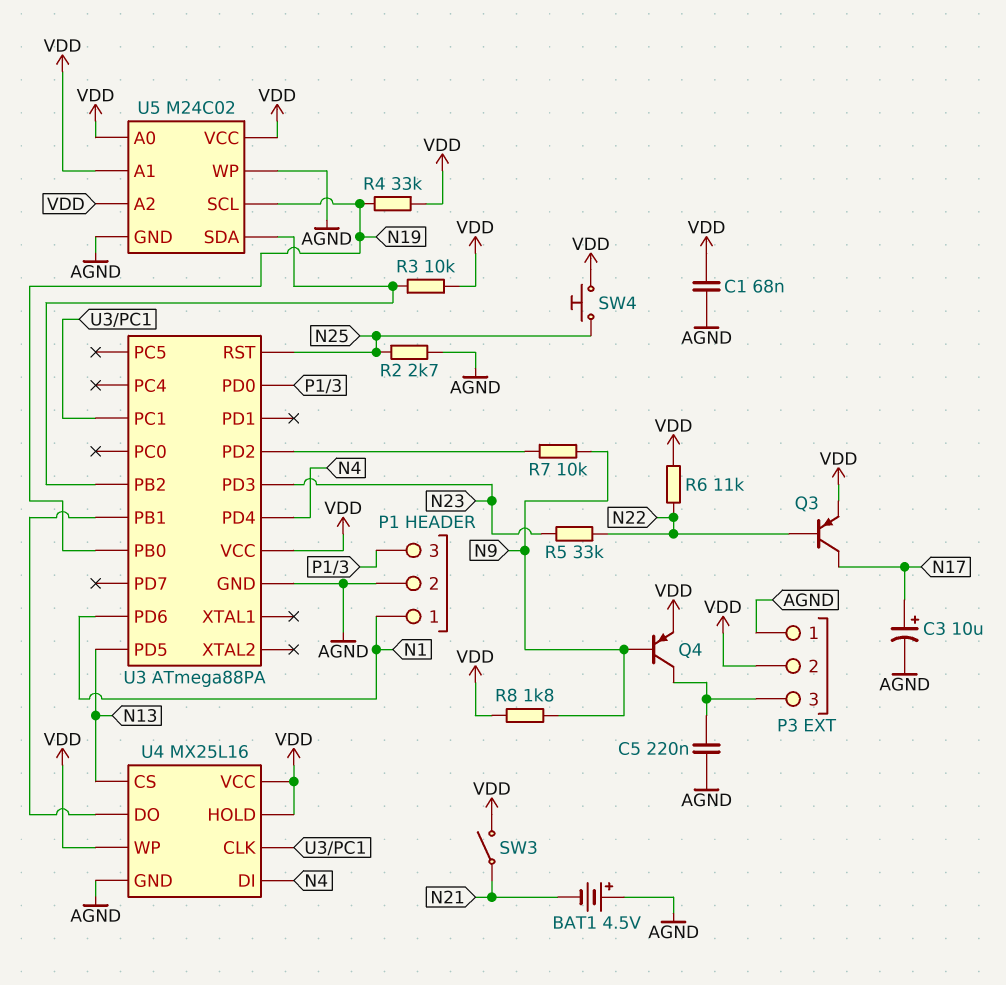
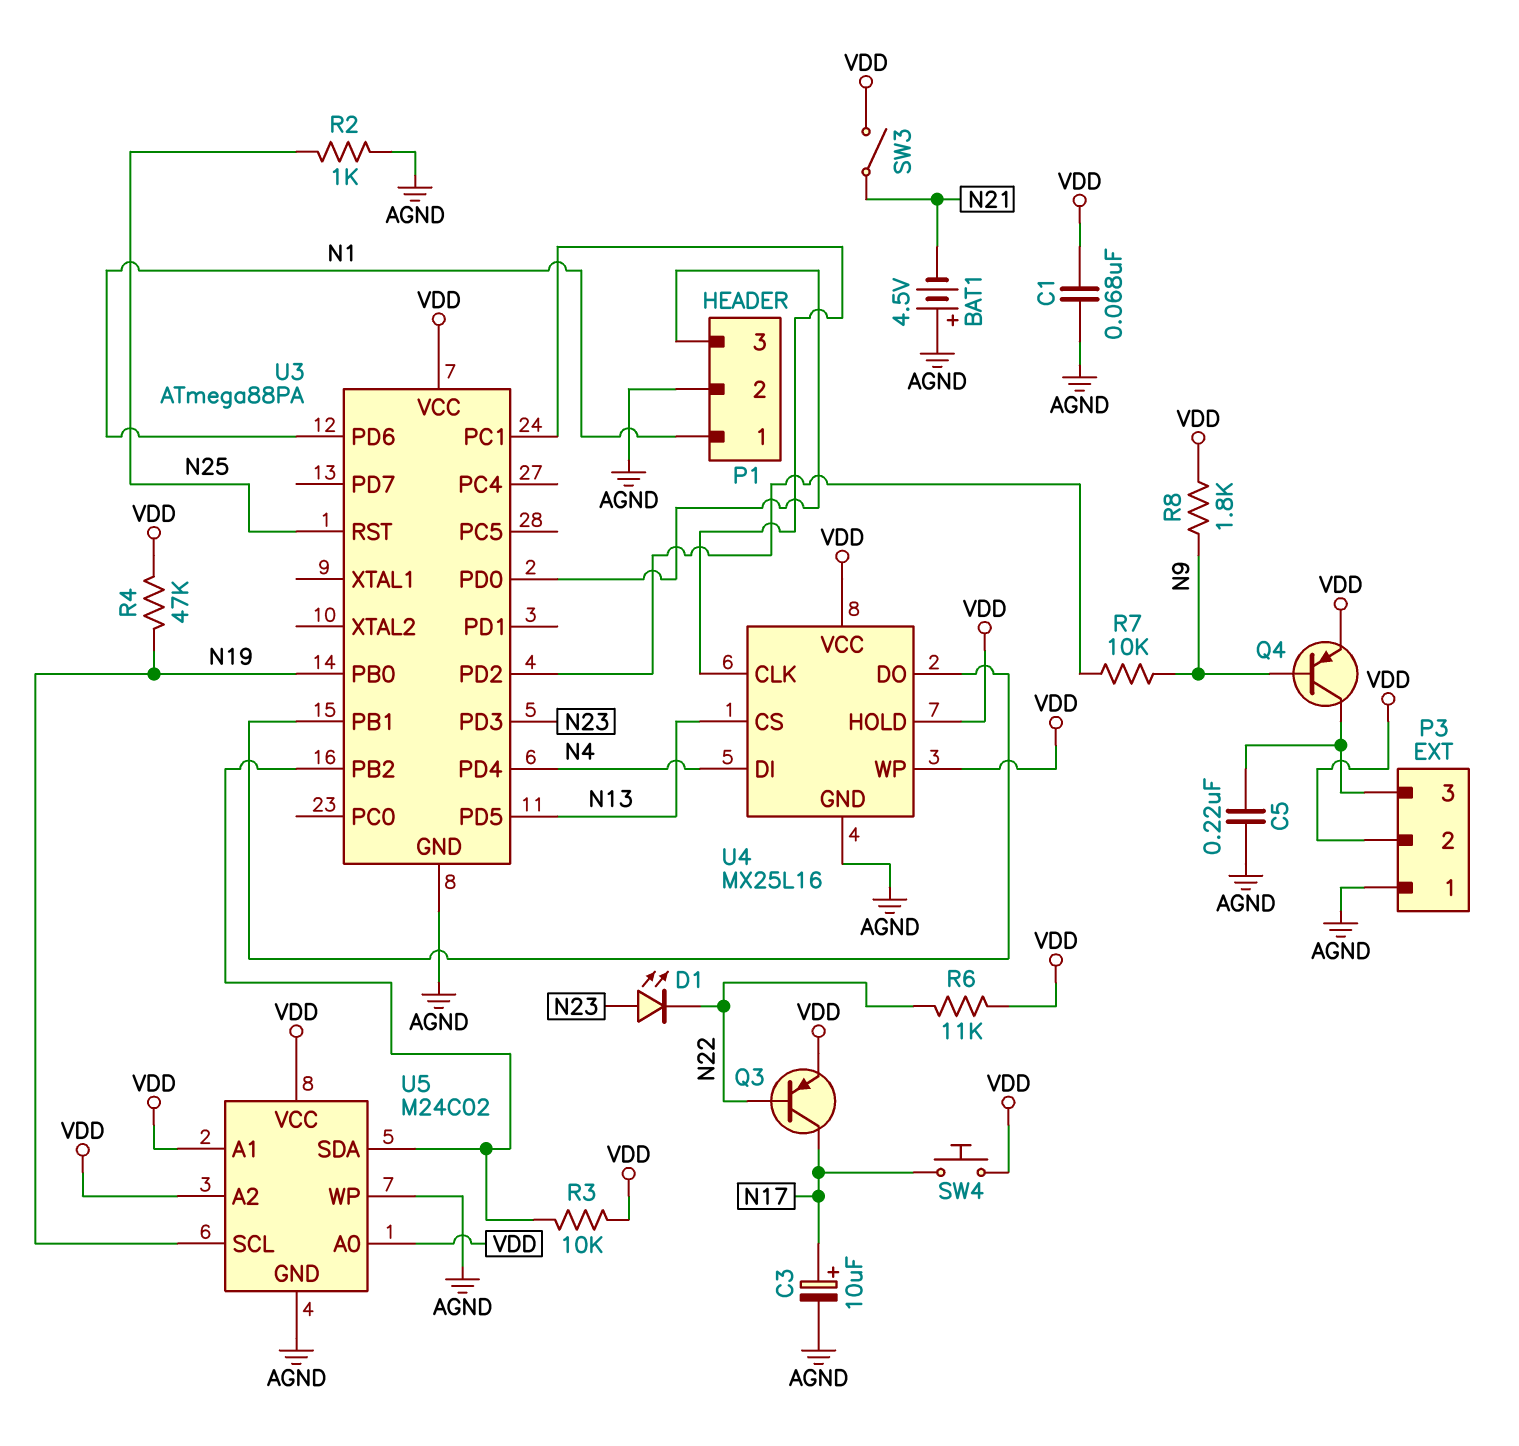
D1: none -> LED (A N23, K N22)
R2: 2.7k (AGND, N25) -> 1k (AGND, N25)
R4: 33k (N19, VDD) -> 47k (N19, VDD)
R5: 33k (N22, N23) -> none
SW4: button (N25, VDD) -> button (N17, VDD)

